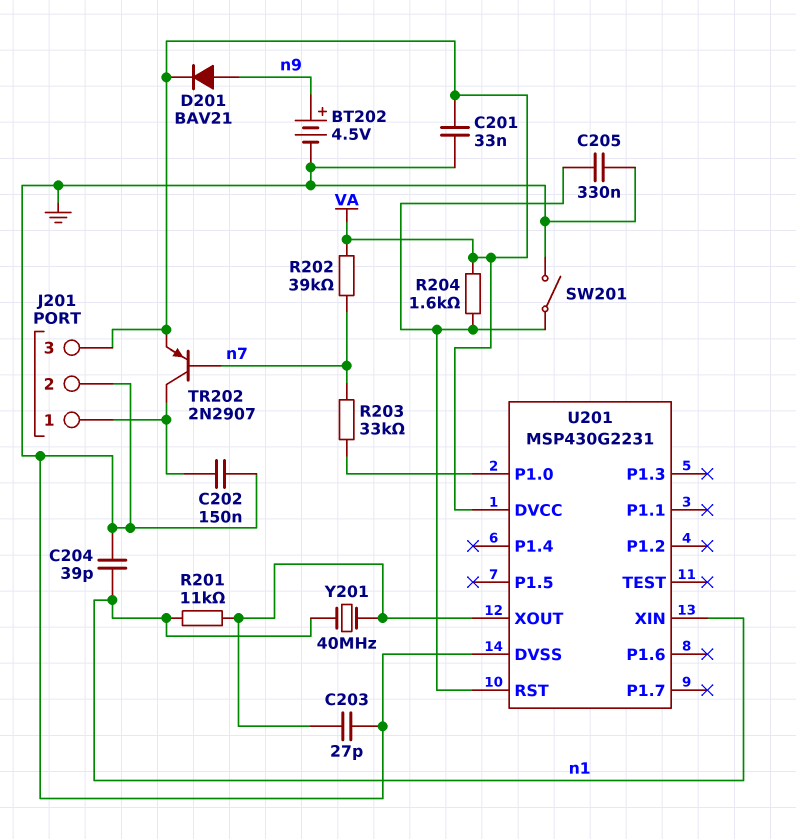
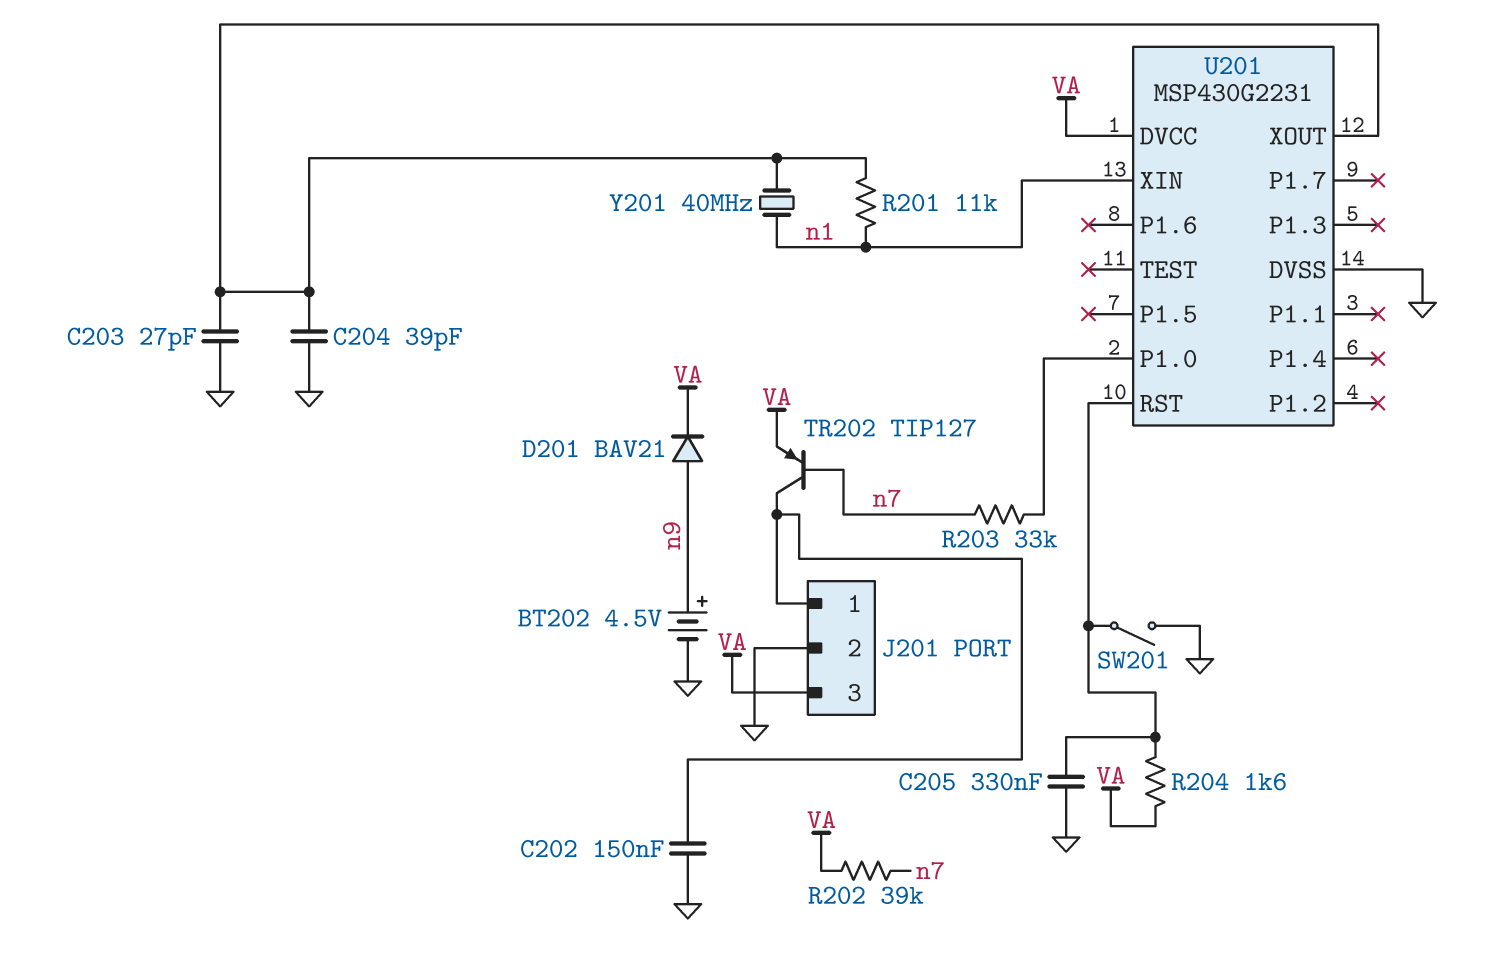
C201: 33nF (GND, VA) -> none
C204: 39pF (GND, n1) -> 39pF (GND, U201/XOUT)
TR202: PNP 2N2907 (B n7, C J201/1, E VA) -> PNP TIP127 (B n7, C J201/1, E VA)

